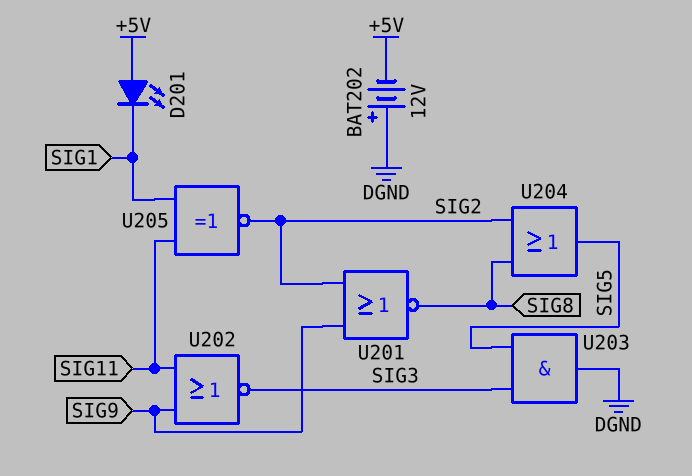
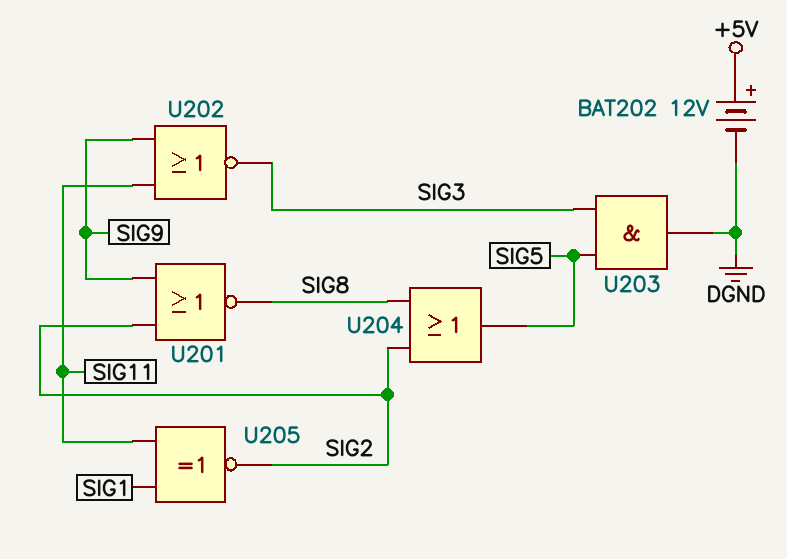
BAT202: 12V (plus DGND, minus +5V) -> 12V (plus +5V, minus DGND)
D201: LED (A +5V, K SIG1) -> none

